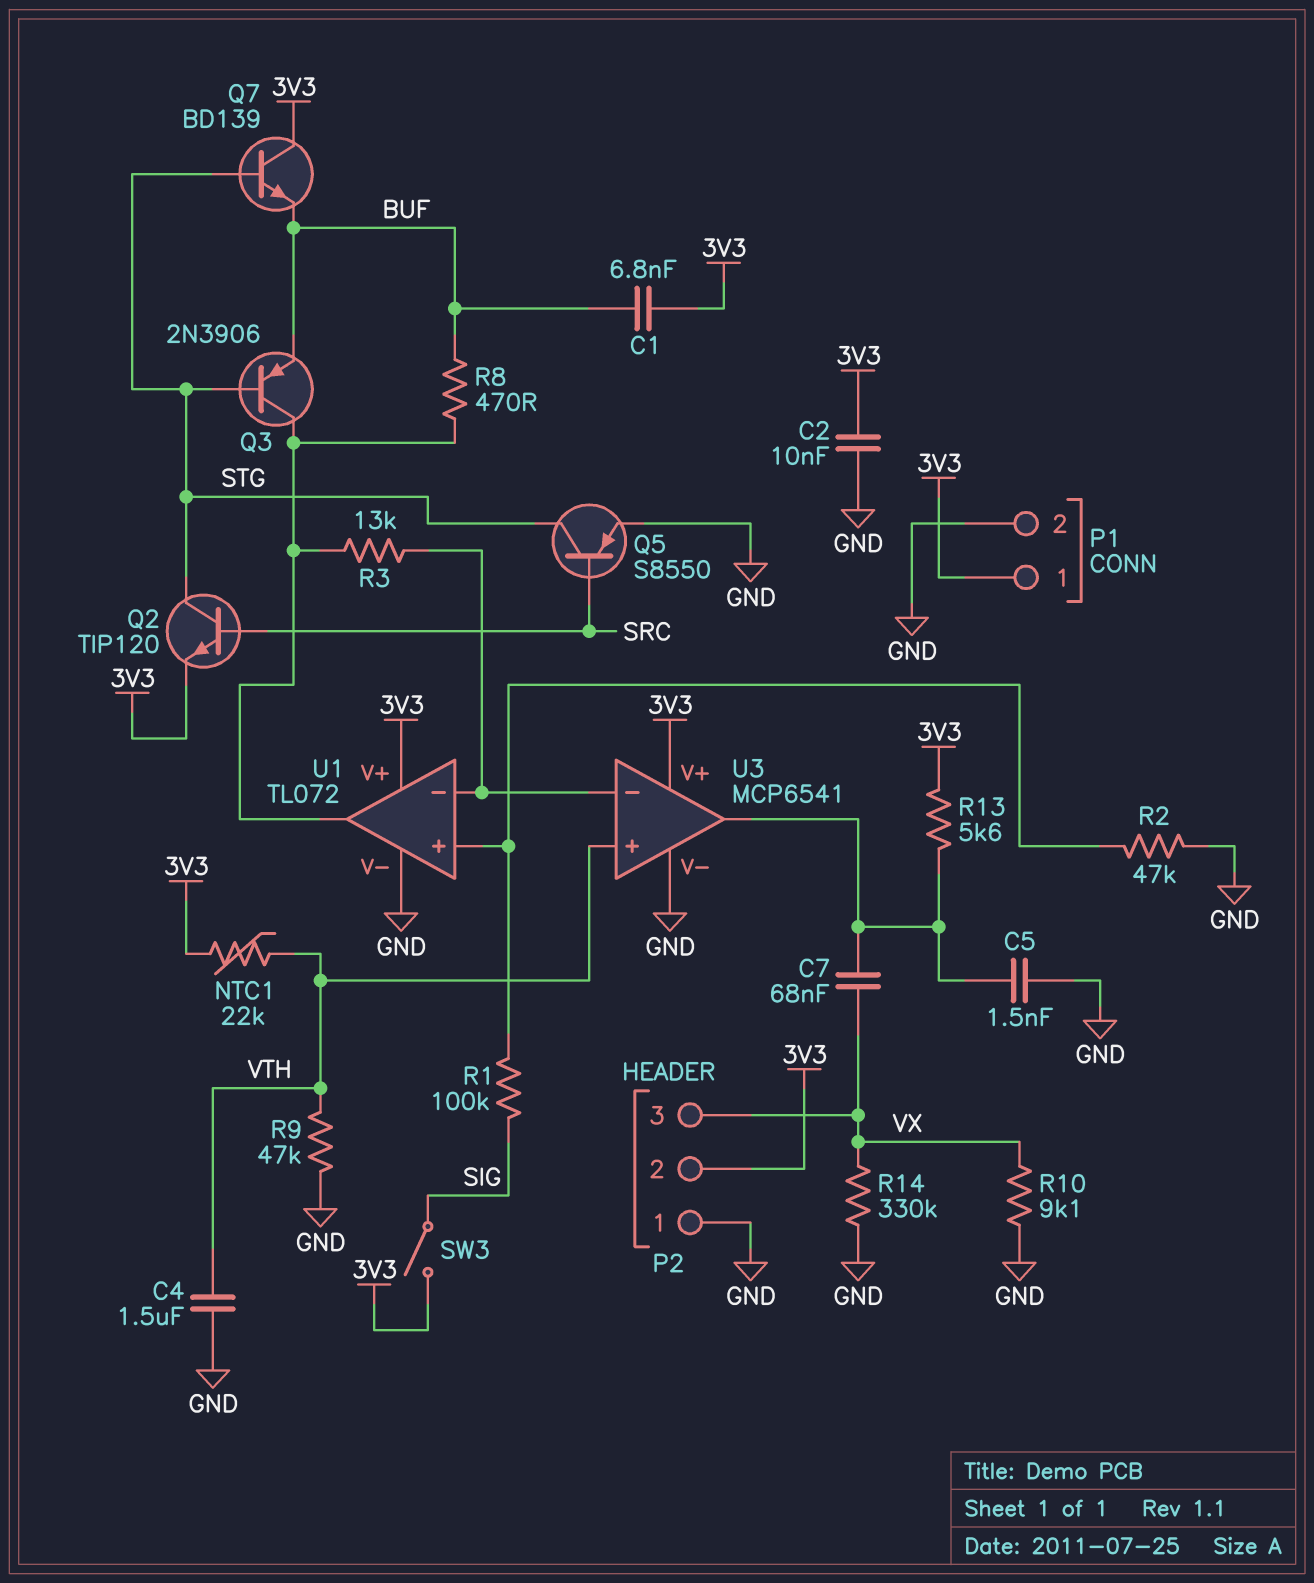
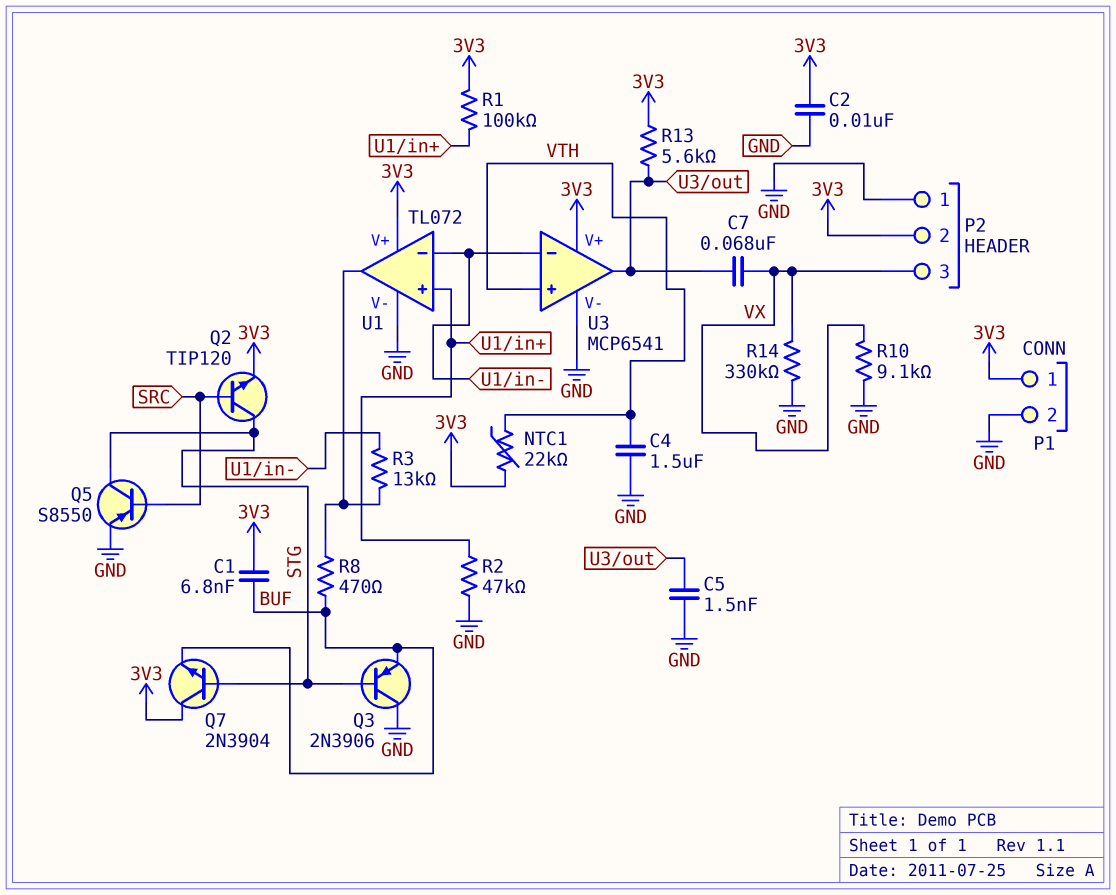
Q3: PNP 2N3906 (B STG, C U1/out, E BUF) -> PNP 2N3906 (B STG, C GND, E BUF)
Q7: NPN BD139 (B STG, C 3V3, E BUF) -> NPN 2N3904 (B STG, C 3V3, E BUF)
R1: 100k (SIG, U1/in+) -> 100k (3V3, U1/in+)
R9: 47k (GND, VTH) -> none
SW3: switch (3V3, SIG) -> none

